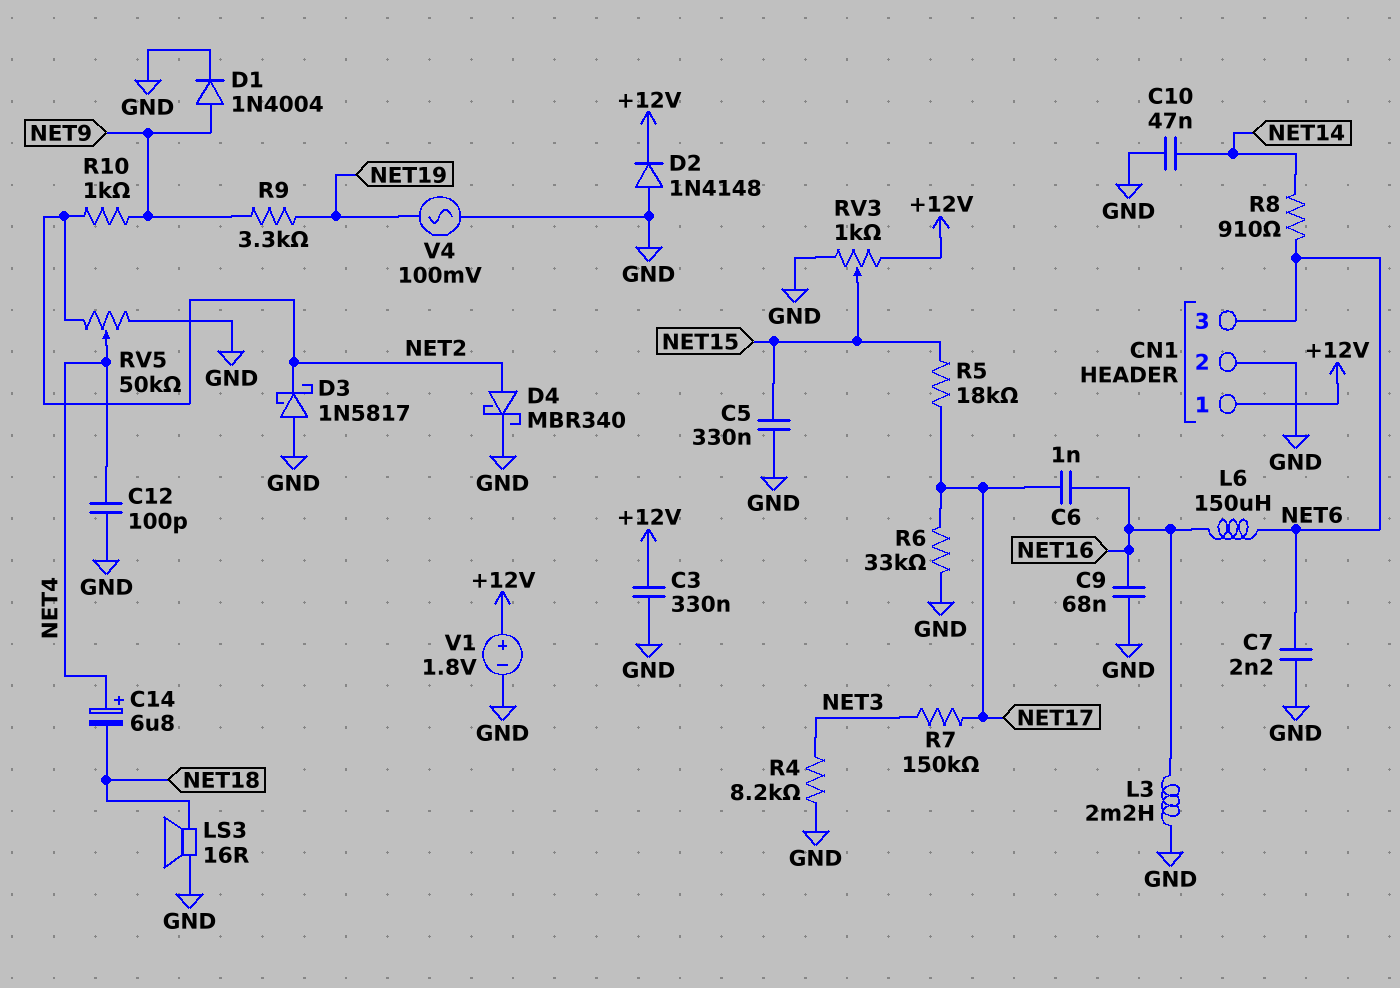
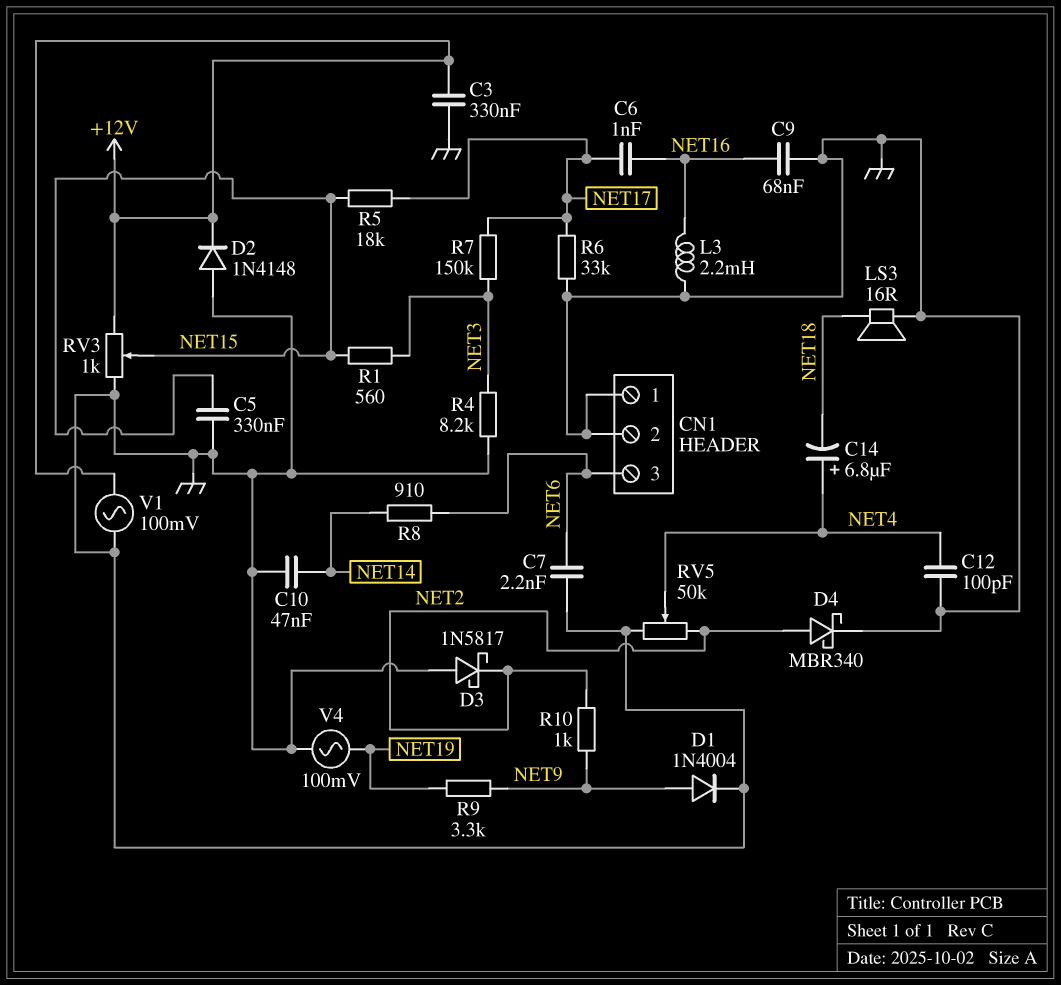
CN1 pin 1: +12V -> GND
L6: 150uH (NET6, NET16) -> none
R1: none -> 560 (NET3, NET15)
V1: 1.8V (plus +12V, minus GND) -> AC 100mV (+12V, GND)

